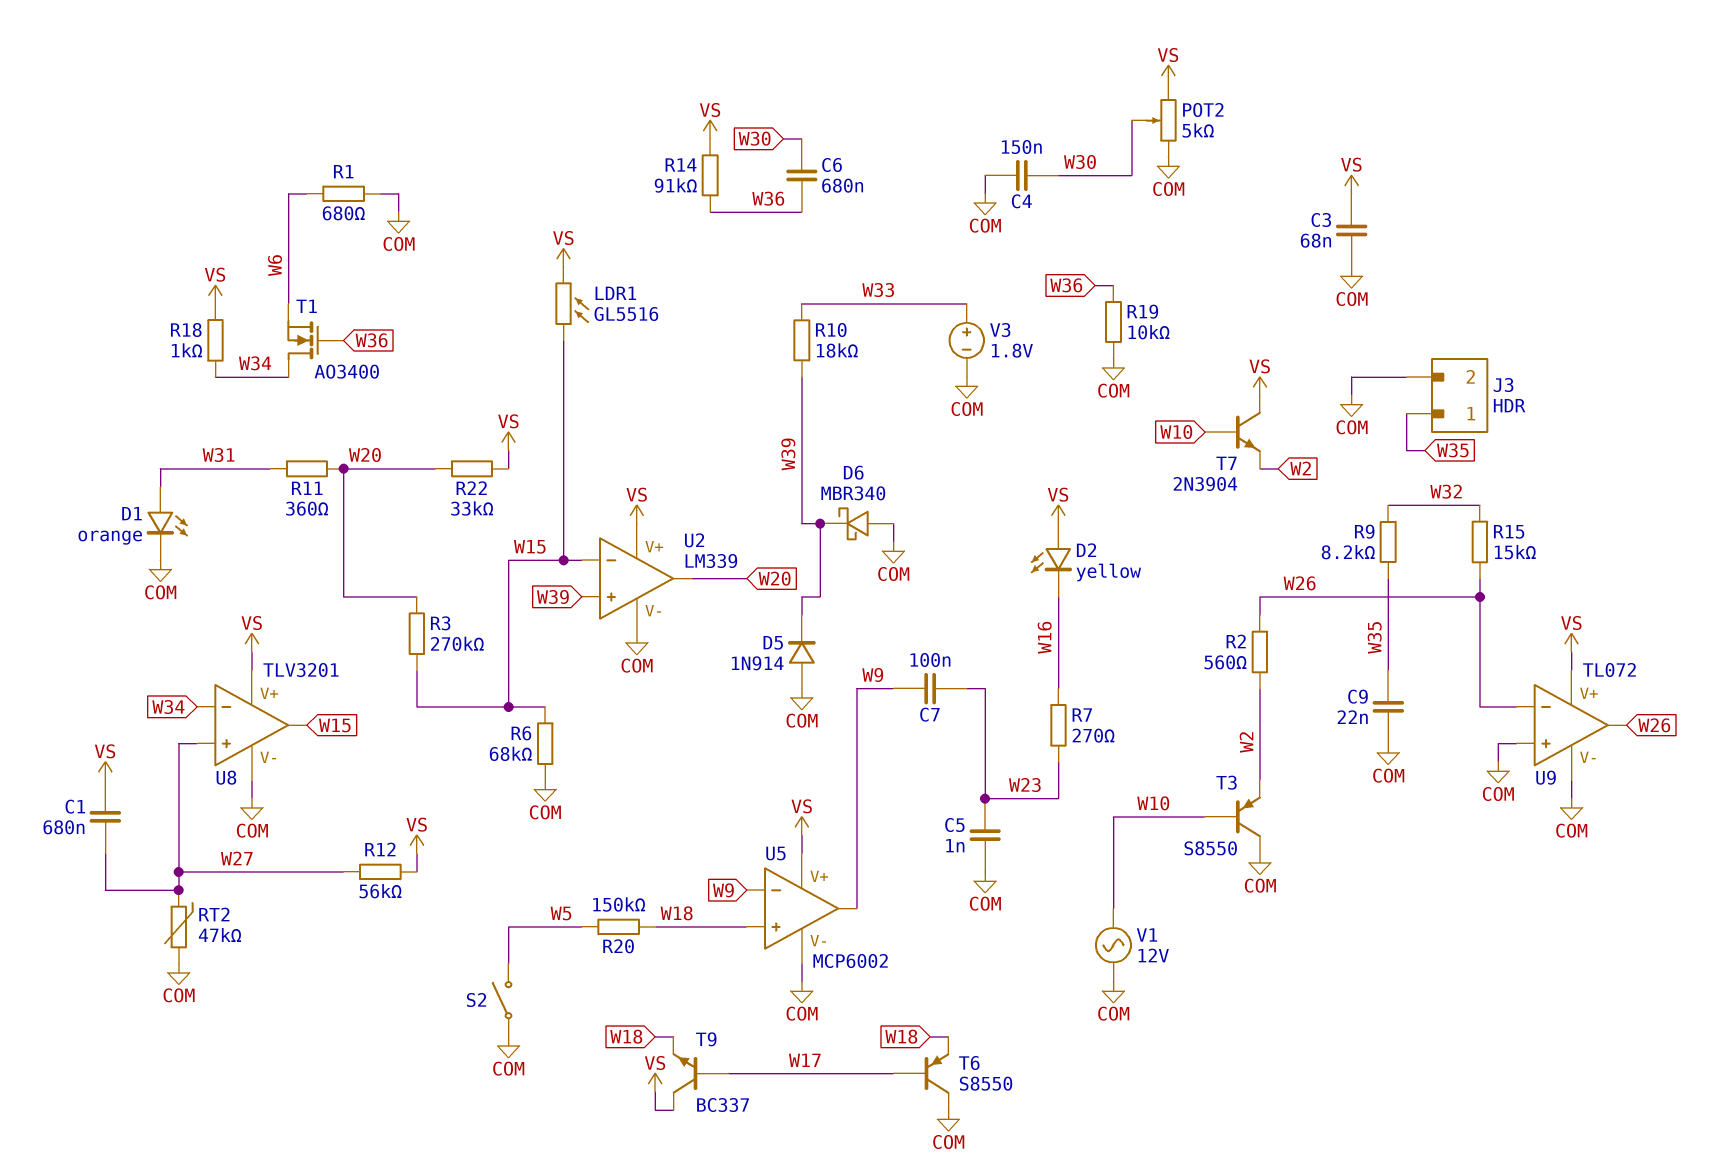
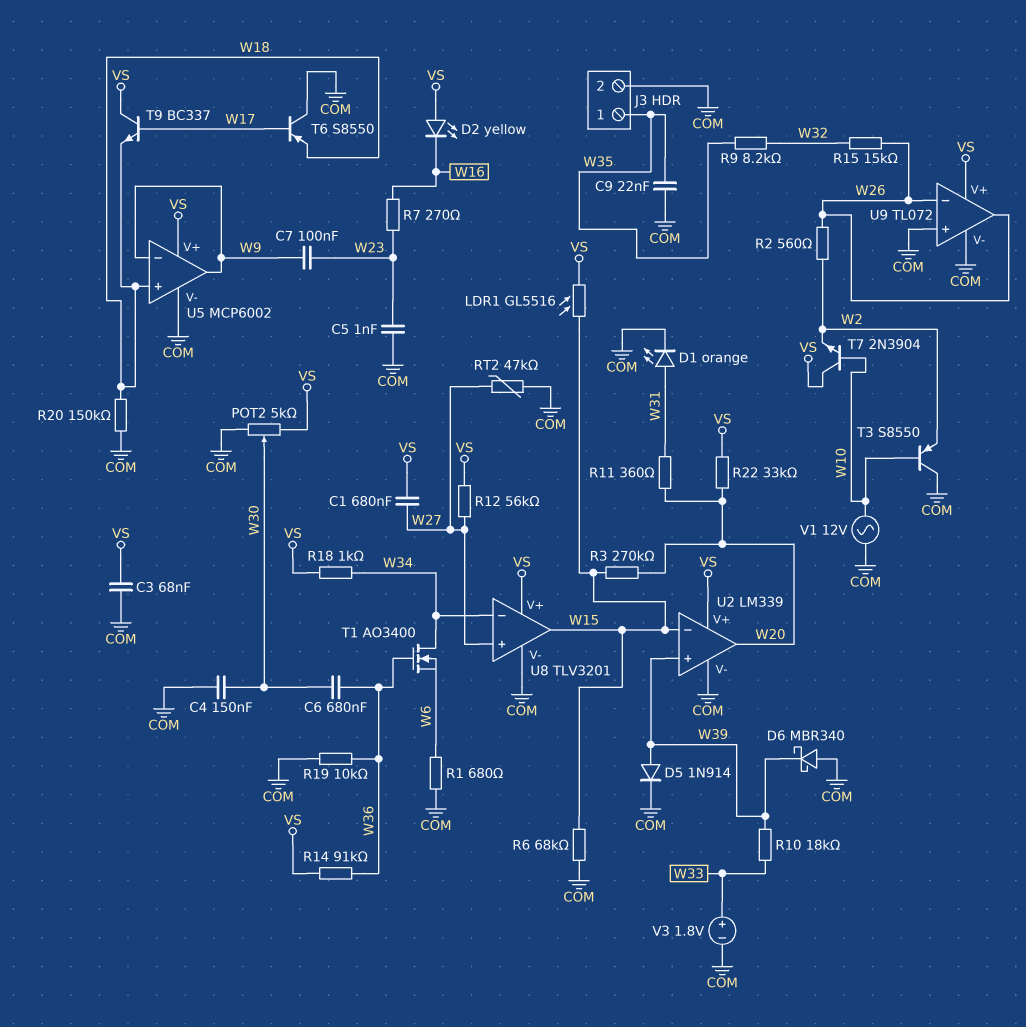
D5: diode 1N914 (A COM, K W39) -> diode 1N914 (A W39, K COM)
R20: 150k (W5, W18) -> 150k (COM, W18)
S2: switch (COM, W5) -> none

